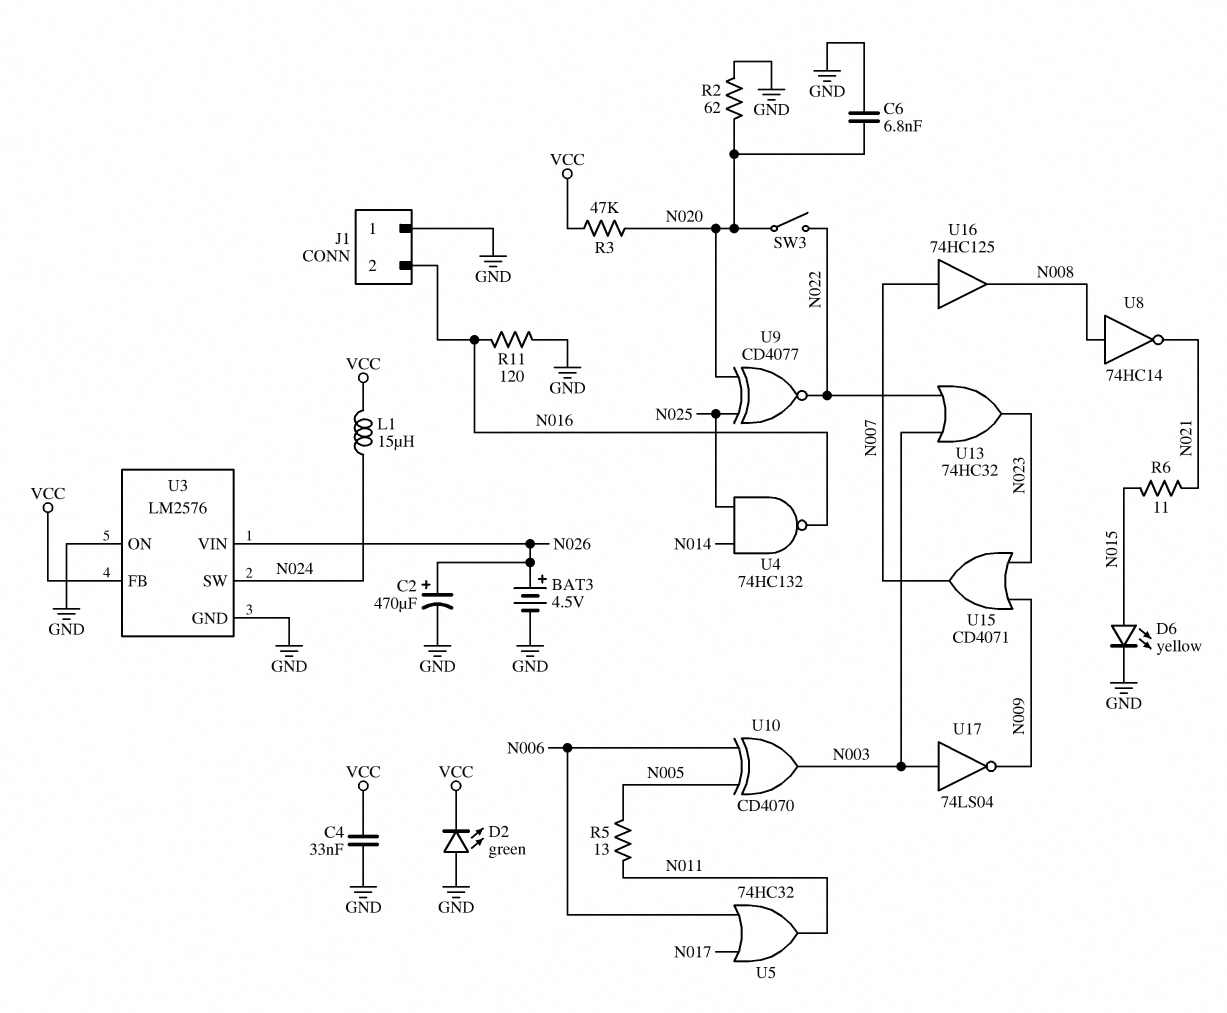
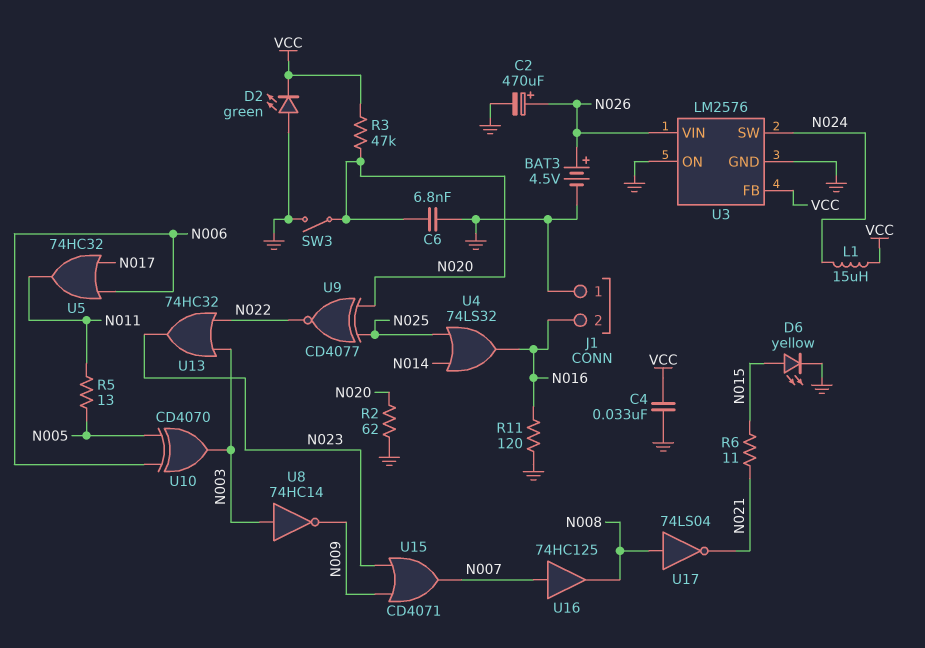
SW3: switch (N020, N022) -> switch (GND, N020)
U4: NAND 74HC132 (in N014, in N025, out N016) -> OR 74LS32 (in N014, in N025, out N016)
U8: NOT 74HC14 (in N008, out N021) -> NOT 74HC14 (in N003, out N009)
U17: NOT 74LS04 (in N003, out N009) -> NOT 74LS04 (in N008, out N021)

